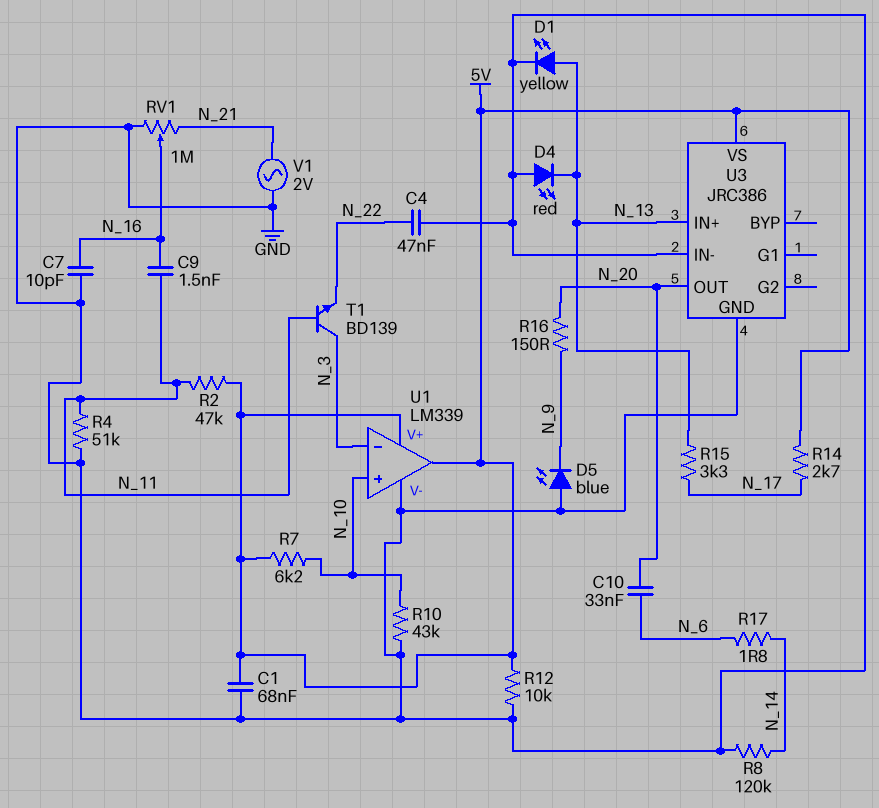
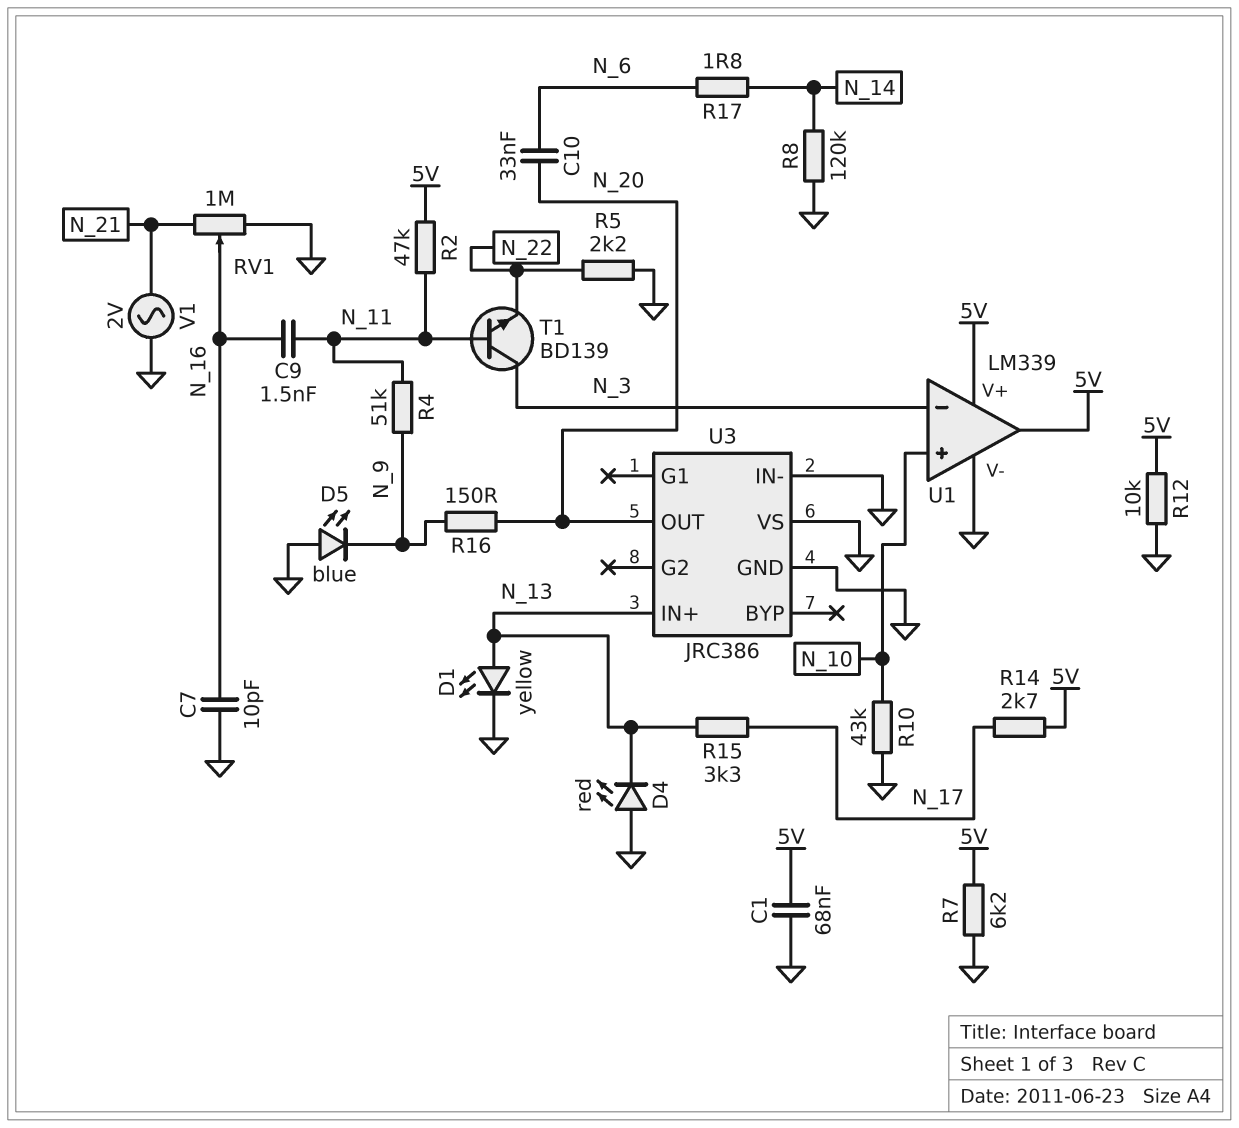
C4: 47nF (GND, N_22) -> none
R4: 51k (GND, N_11) -> 51k (N_9, N_11)
R5: none -> 2.2k (GND, N_22)
R7: 6.2k (5V, N_10) -> 6.2k (5V, GND)
U3 pin VS: 5V -> GND

